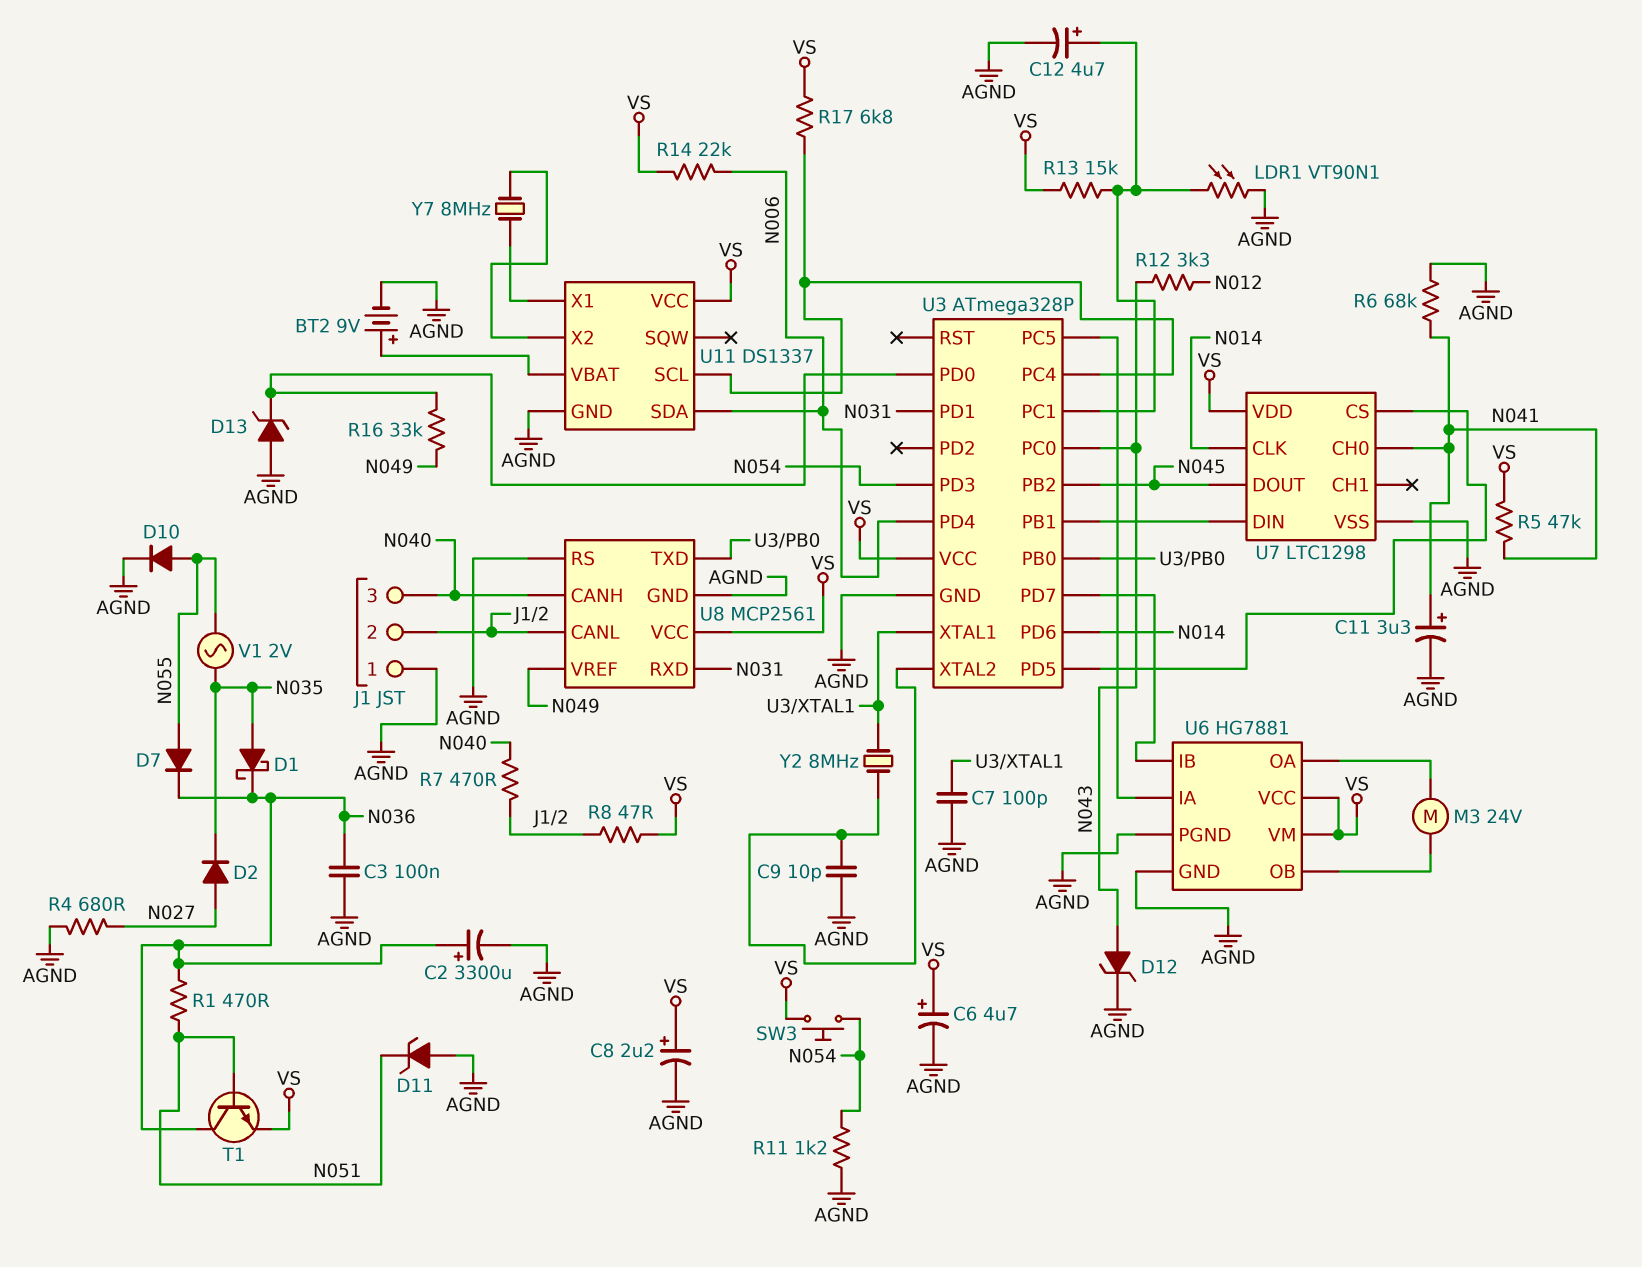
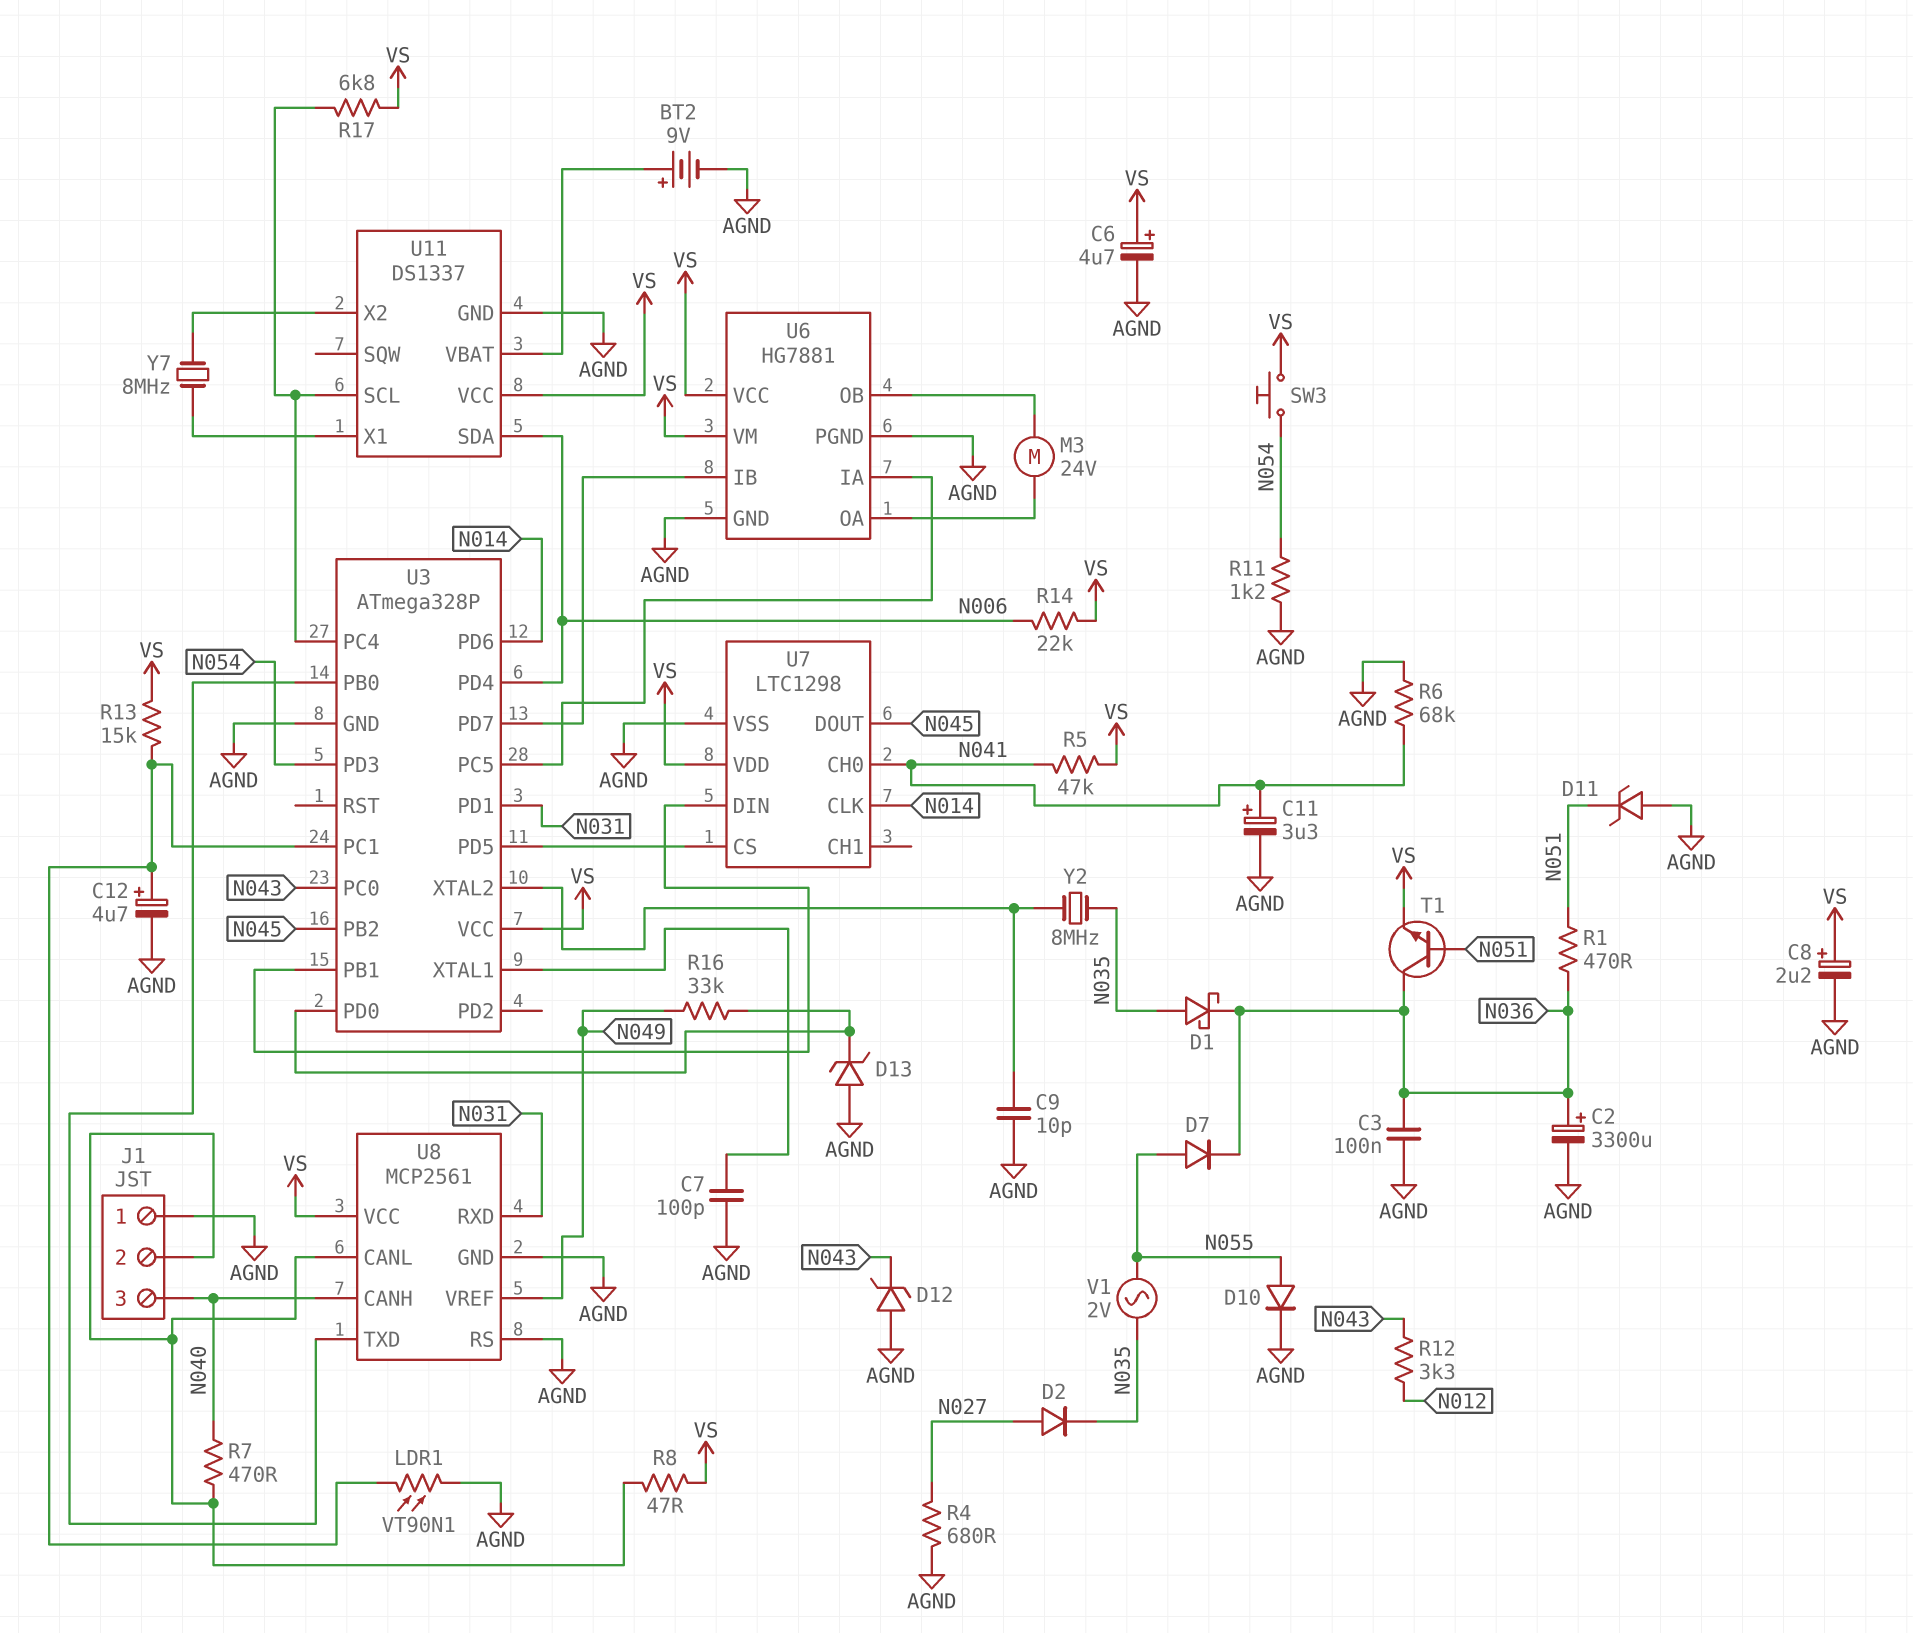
D12: zener (A N043, K AGND) -> zener (A AGND, K N043)
Y2: 8MHz (U3/XTAL1, U3/XTAL2) -> 8MHz (N035, U3/XTAL2)

